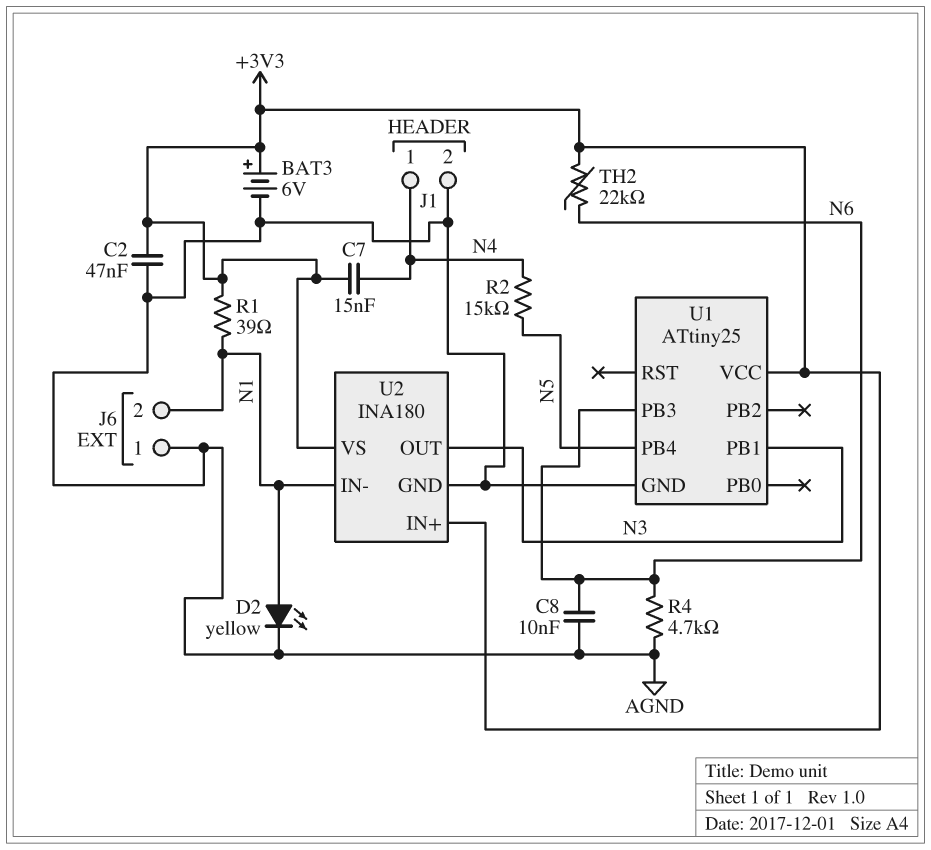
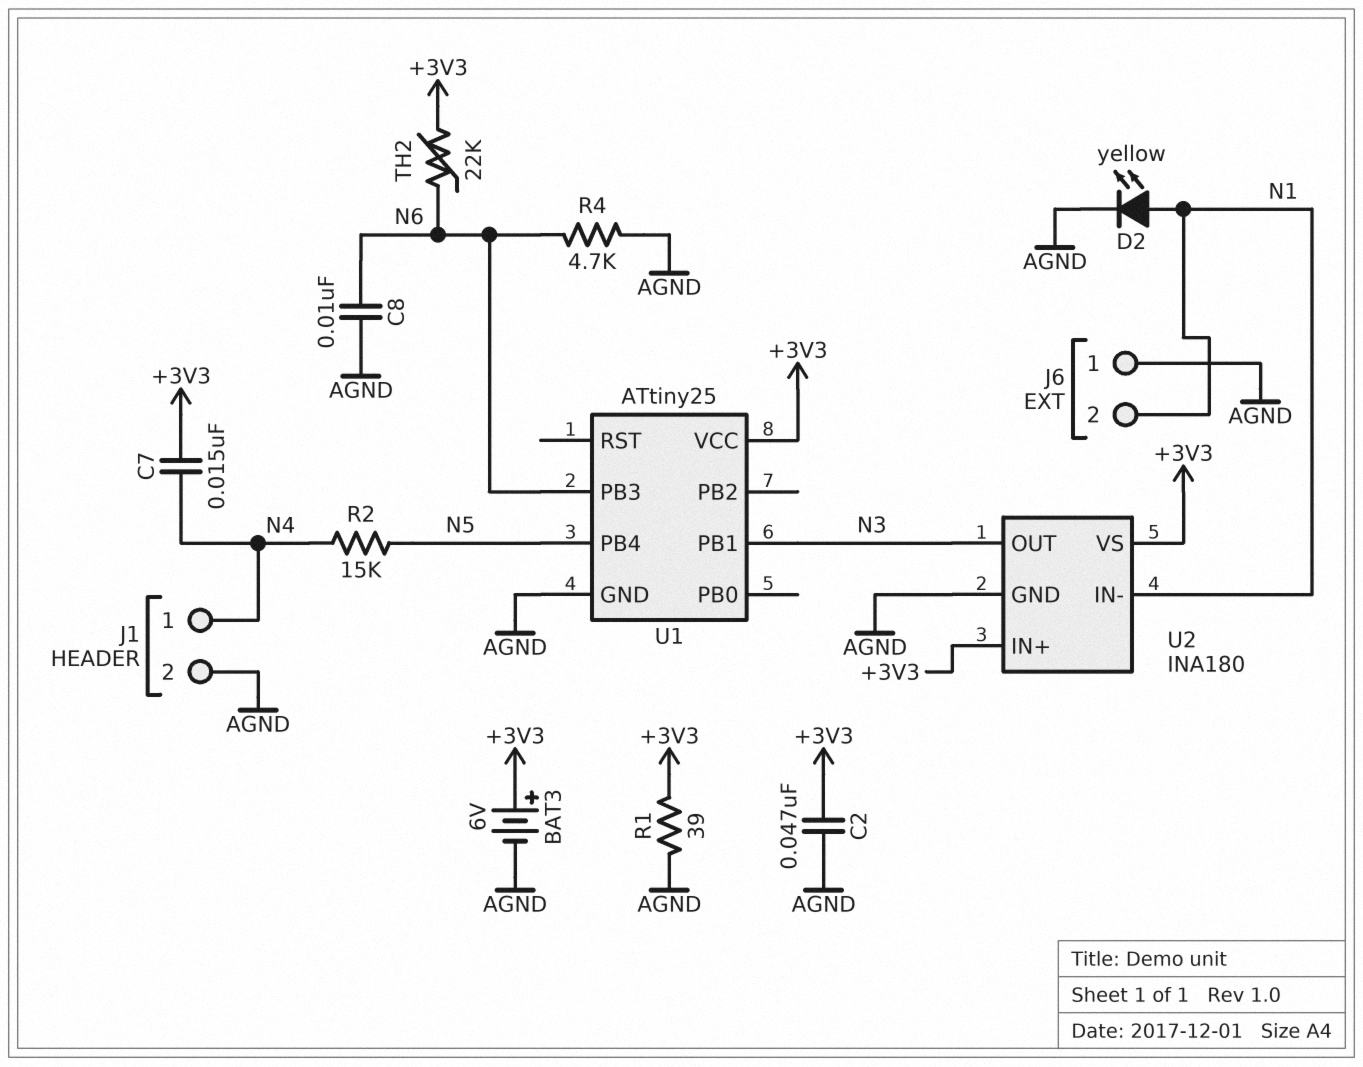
R1: 39 (+3V3, N1) -> 39 (+3V3, AGND)

